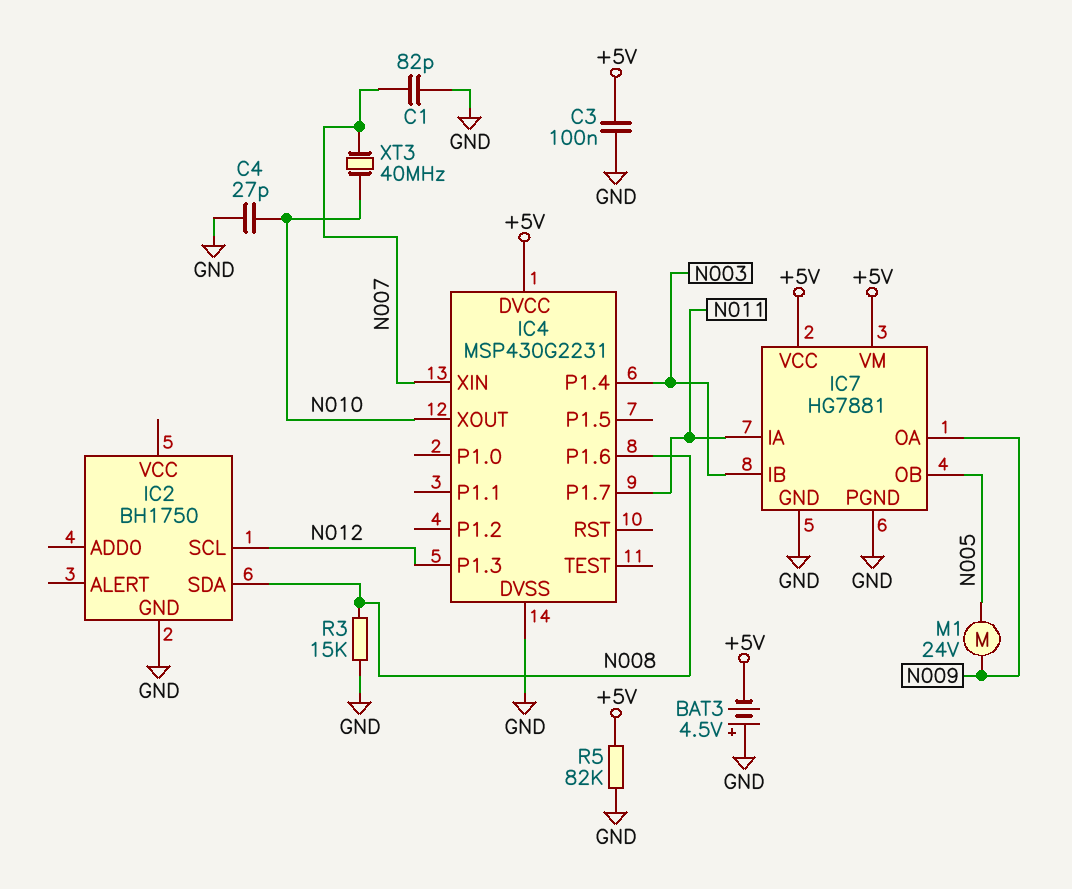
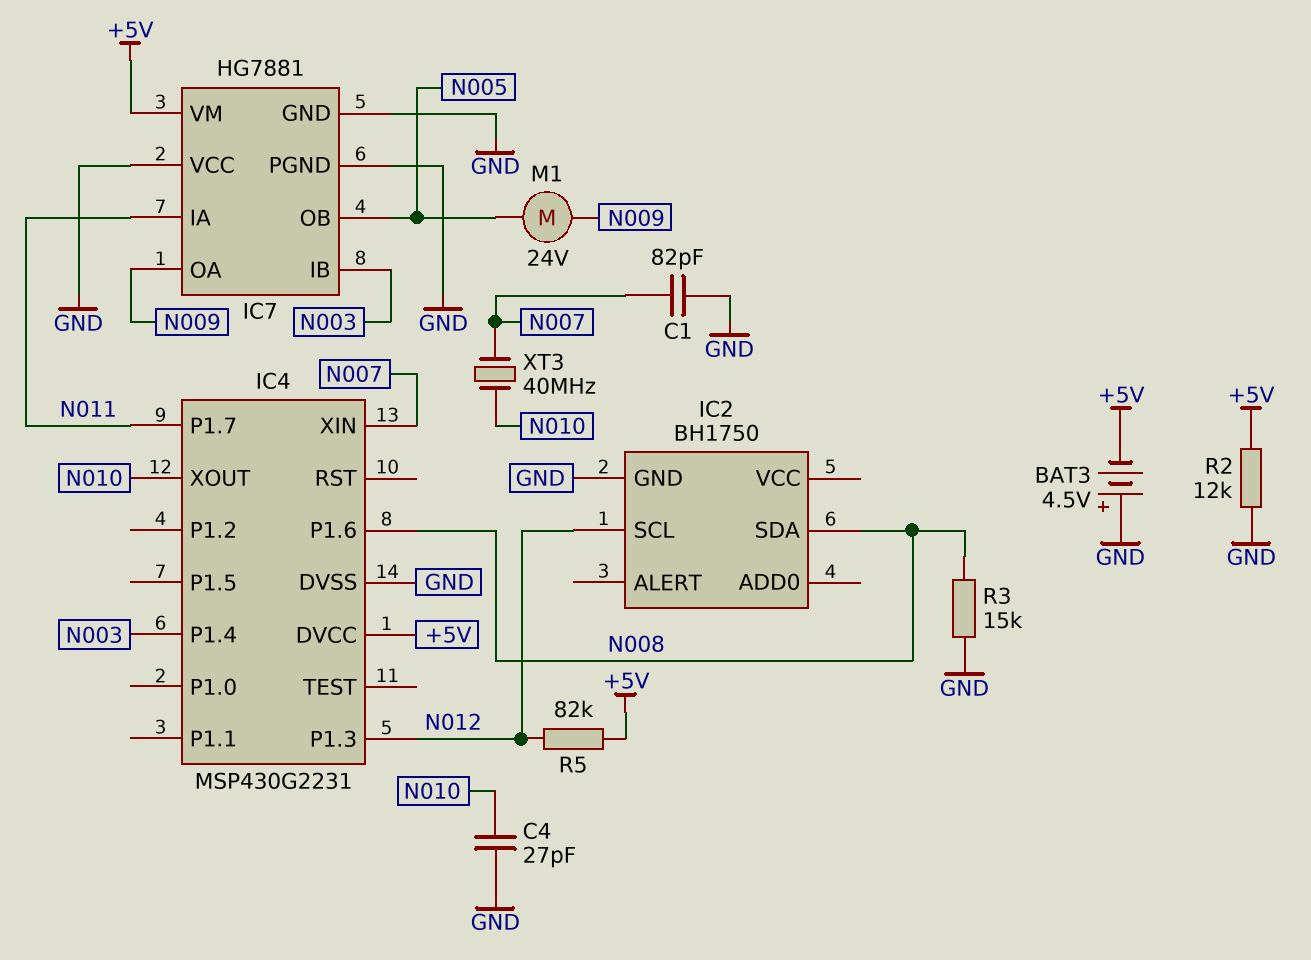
C3: 100nF (+5V, GND) -> none
IC7 pin VCC: +5V -> GND
R2: none -> 12k (+5V, GND)
R5: 82k (+5V, GND) -> 82k (+5V, N012)

